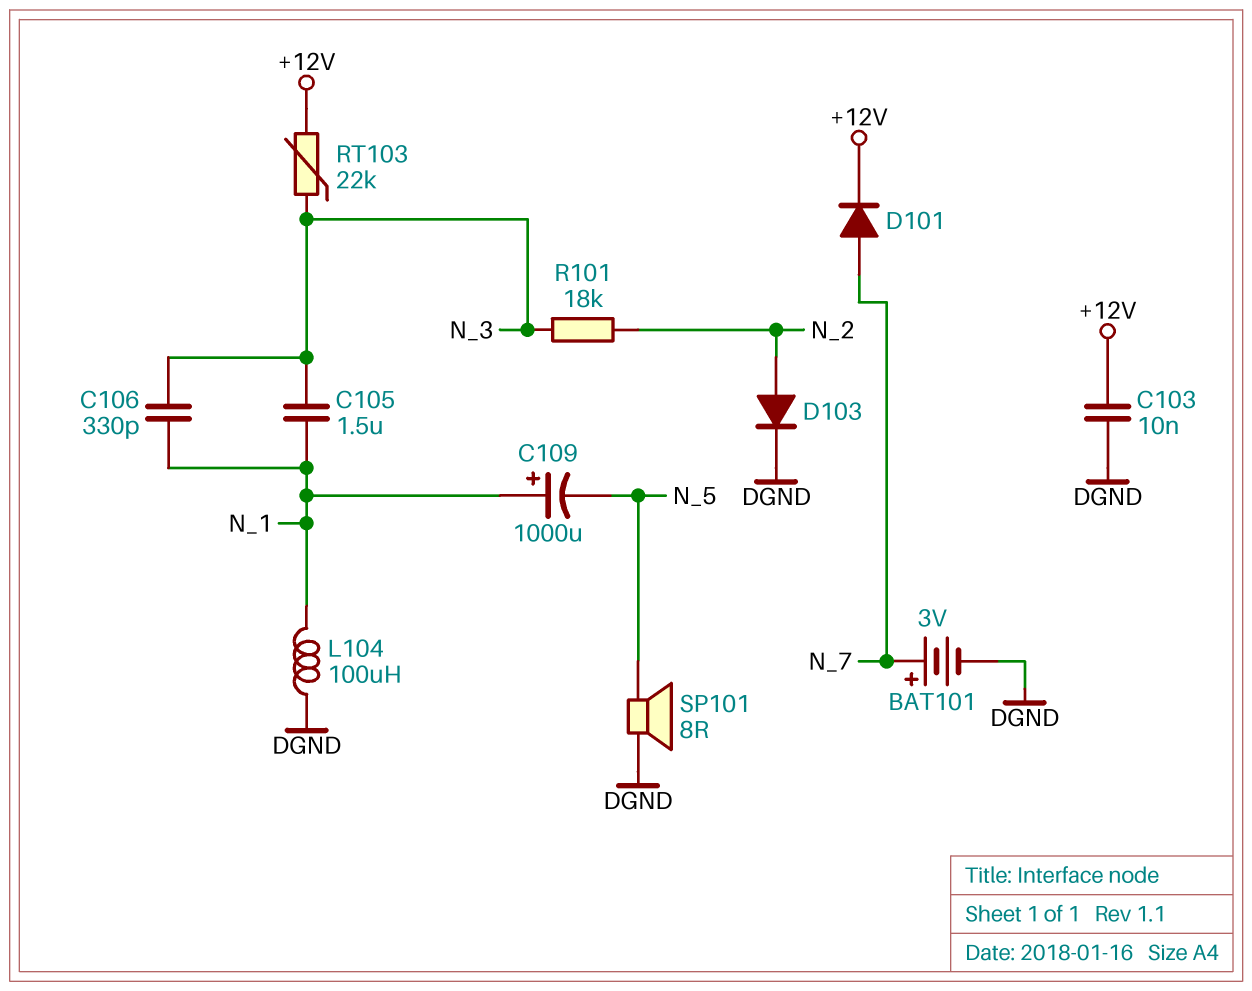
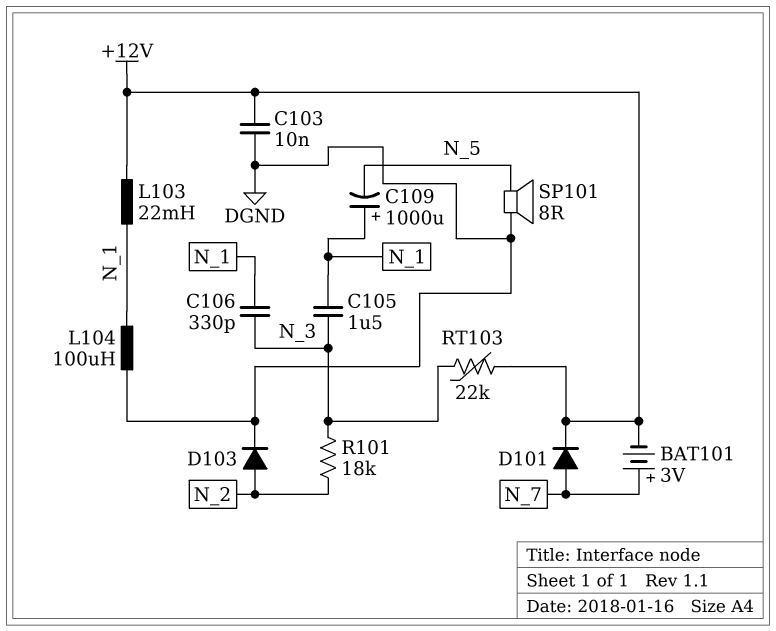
BAT101: 3V (plus N_7, minus DGND) -> 3V (plus N_7, minus +12V)
L103: none -> 22mH (+12V, N_1)

